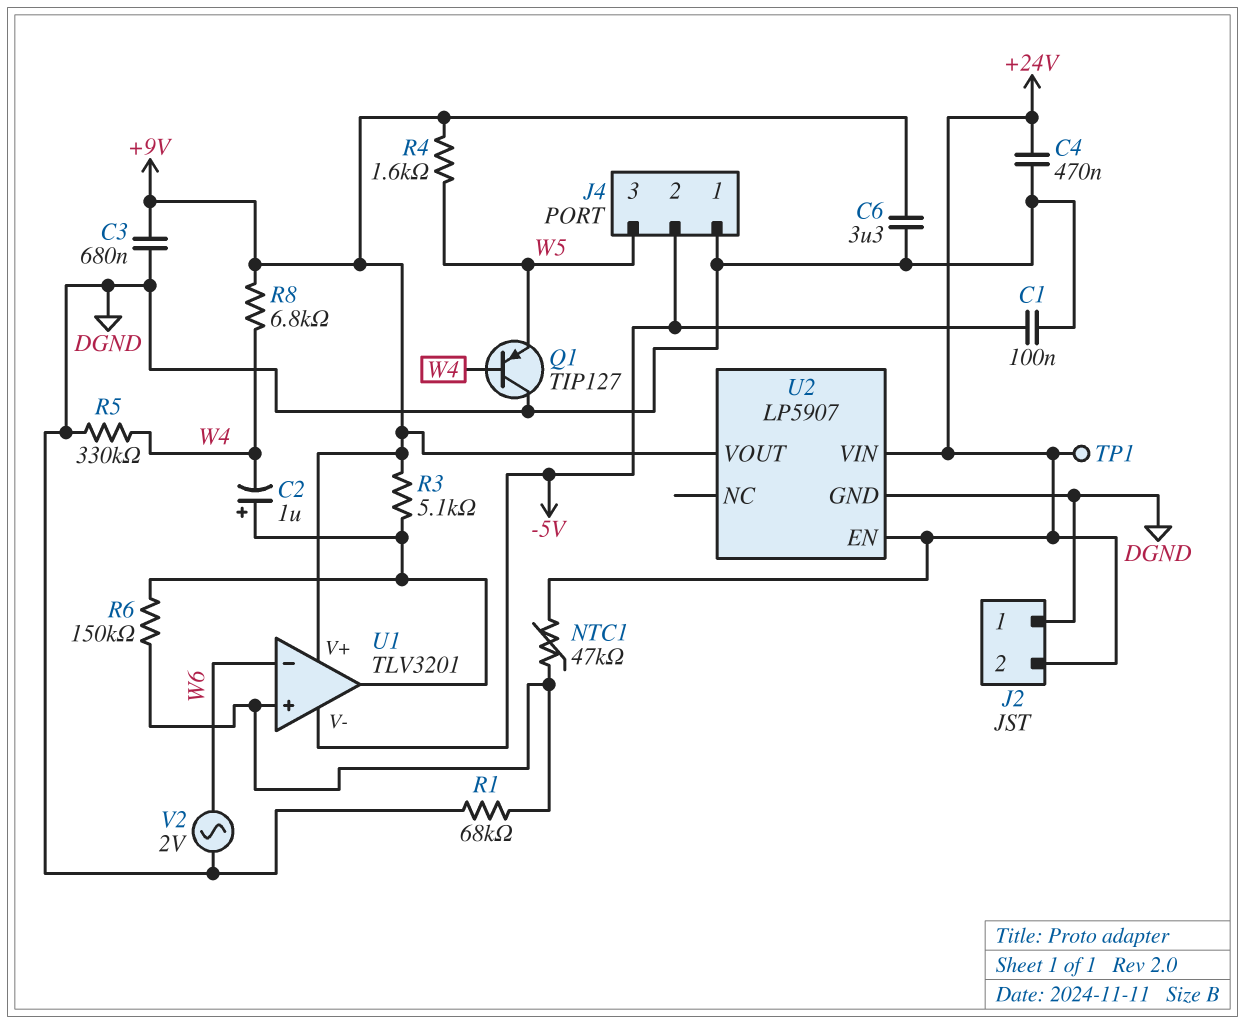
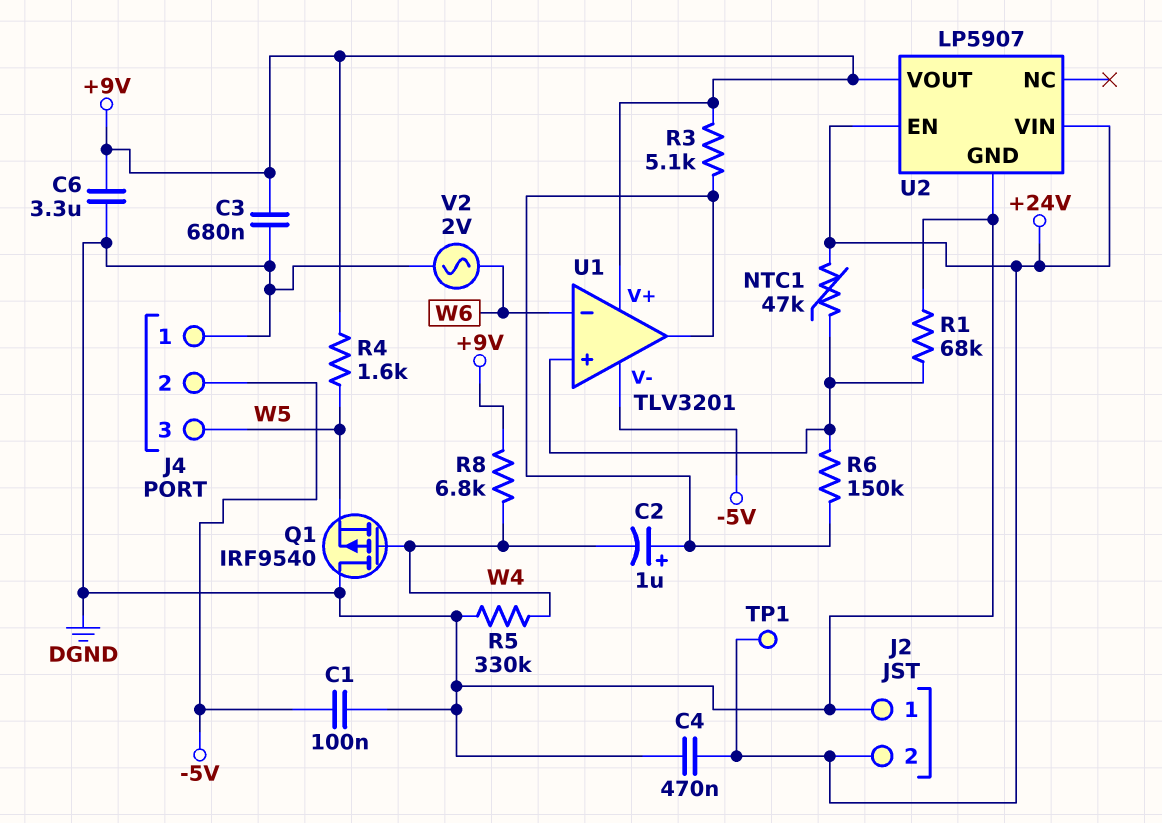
Q1: PNP TIP127 (B W4, C DGND, E W5) -> PMOS IRF9540 (G W4, D DGND, S W5)

